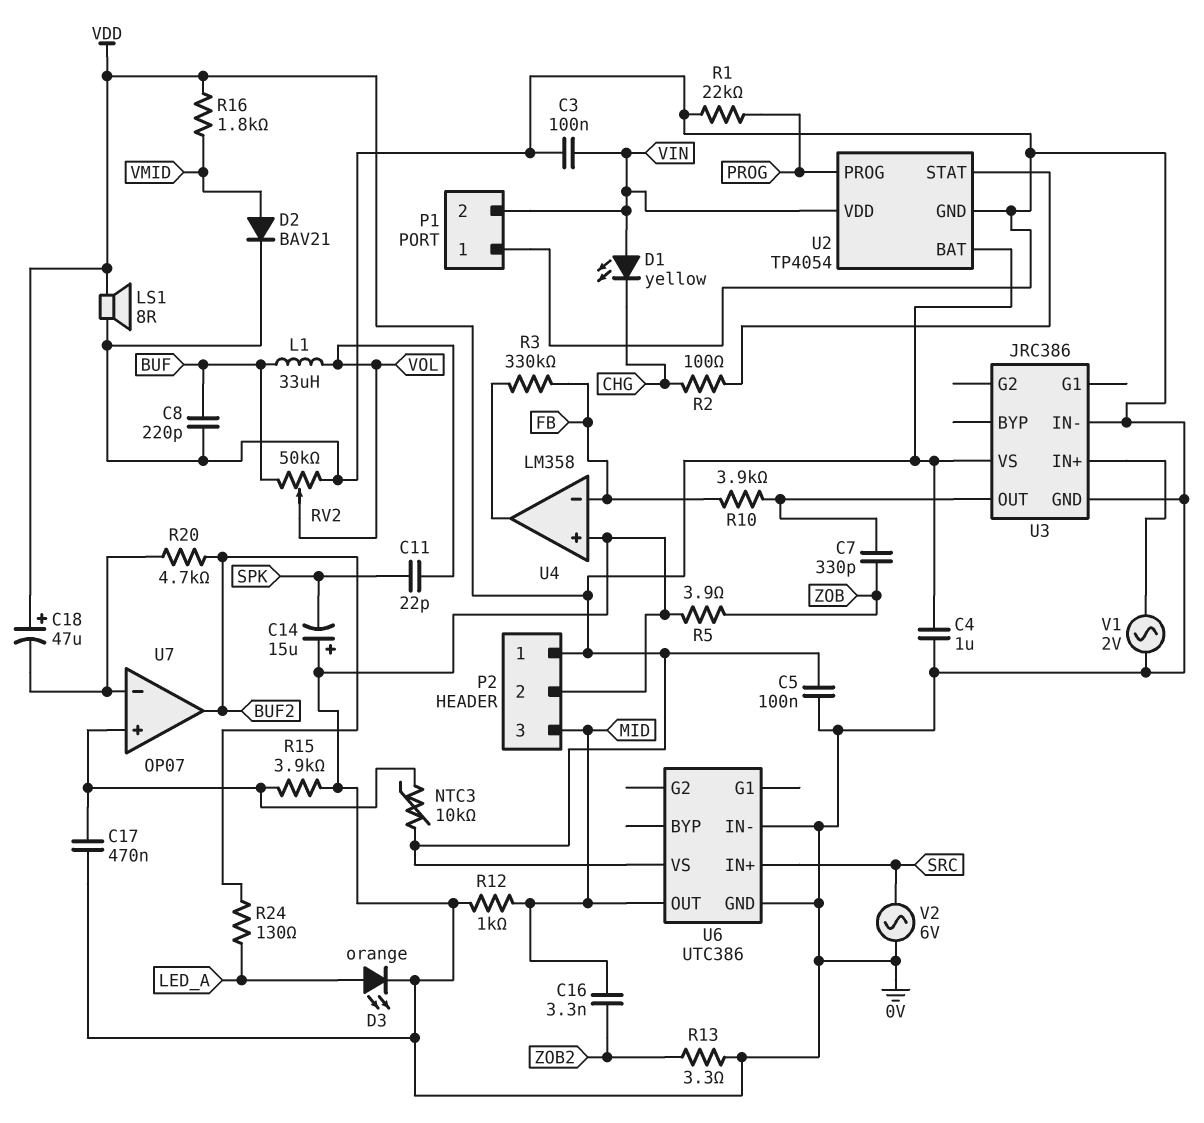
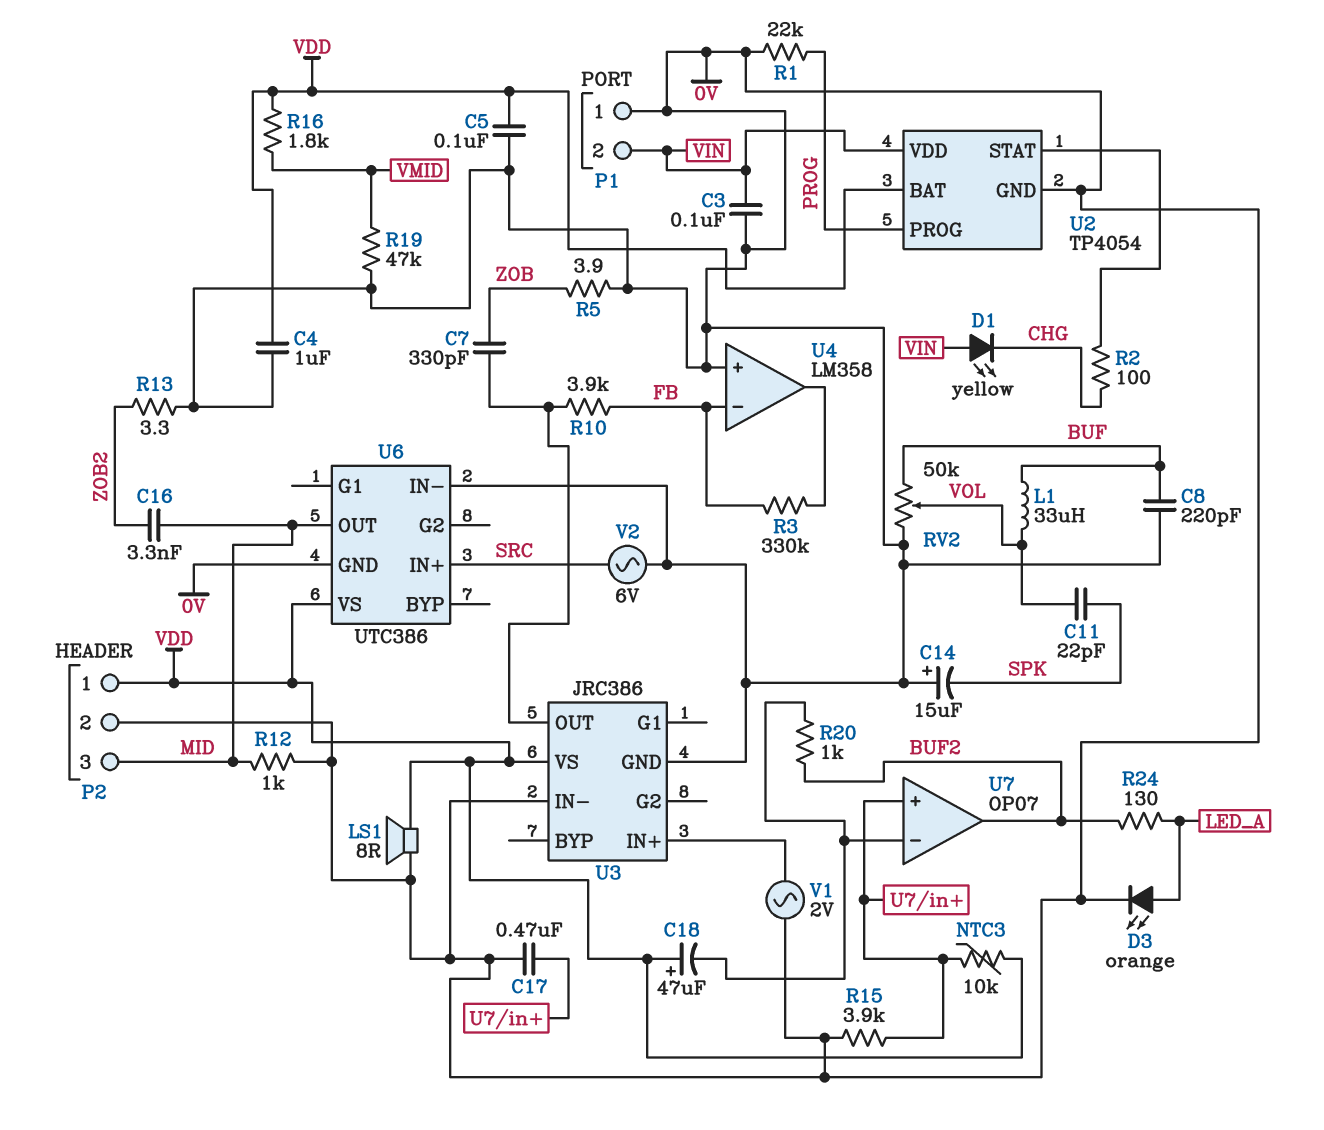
D2: diode BAV21 (A VMID, K 0V) -> none
R19: none -> 47k (0V, VMID)
R20: 4.7k (BUF2, U7/in-) -> 1k (BUF2, U7/in-)

